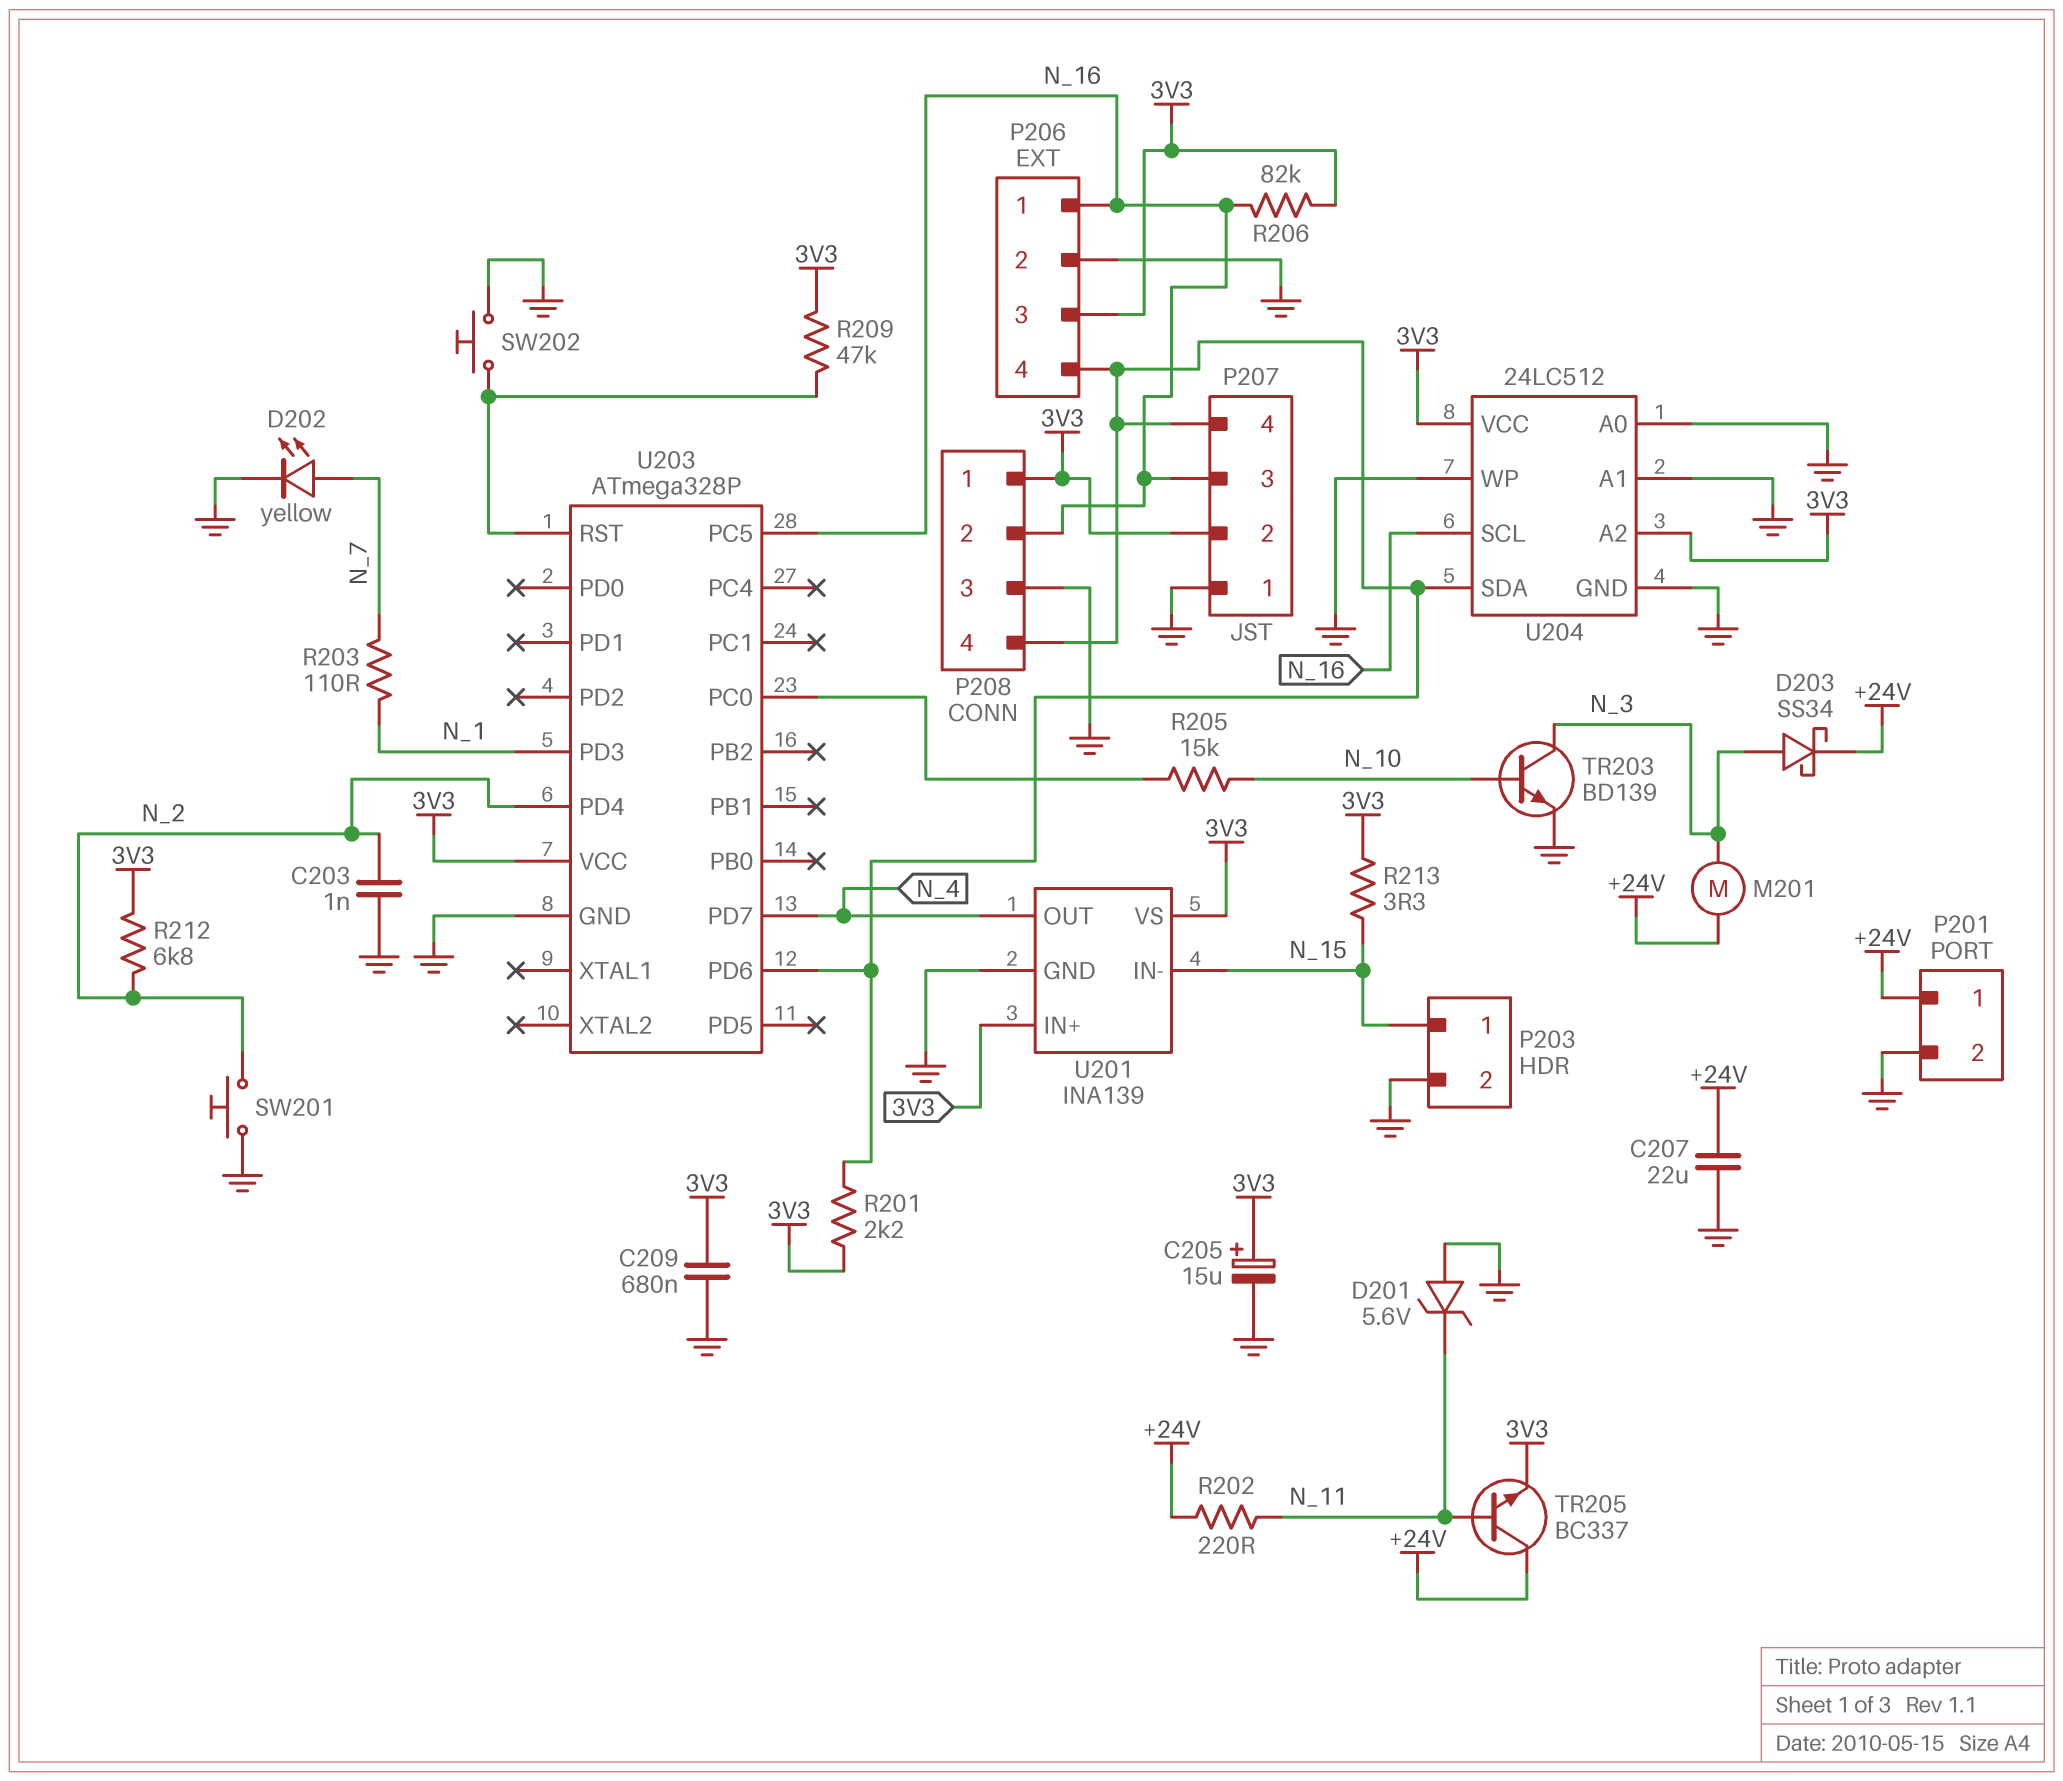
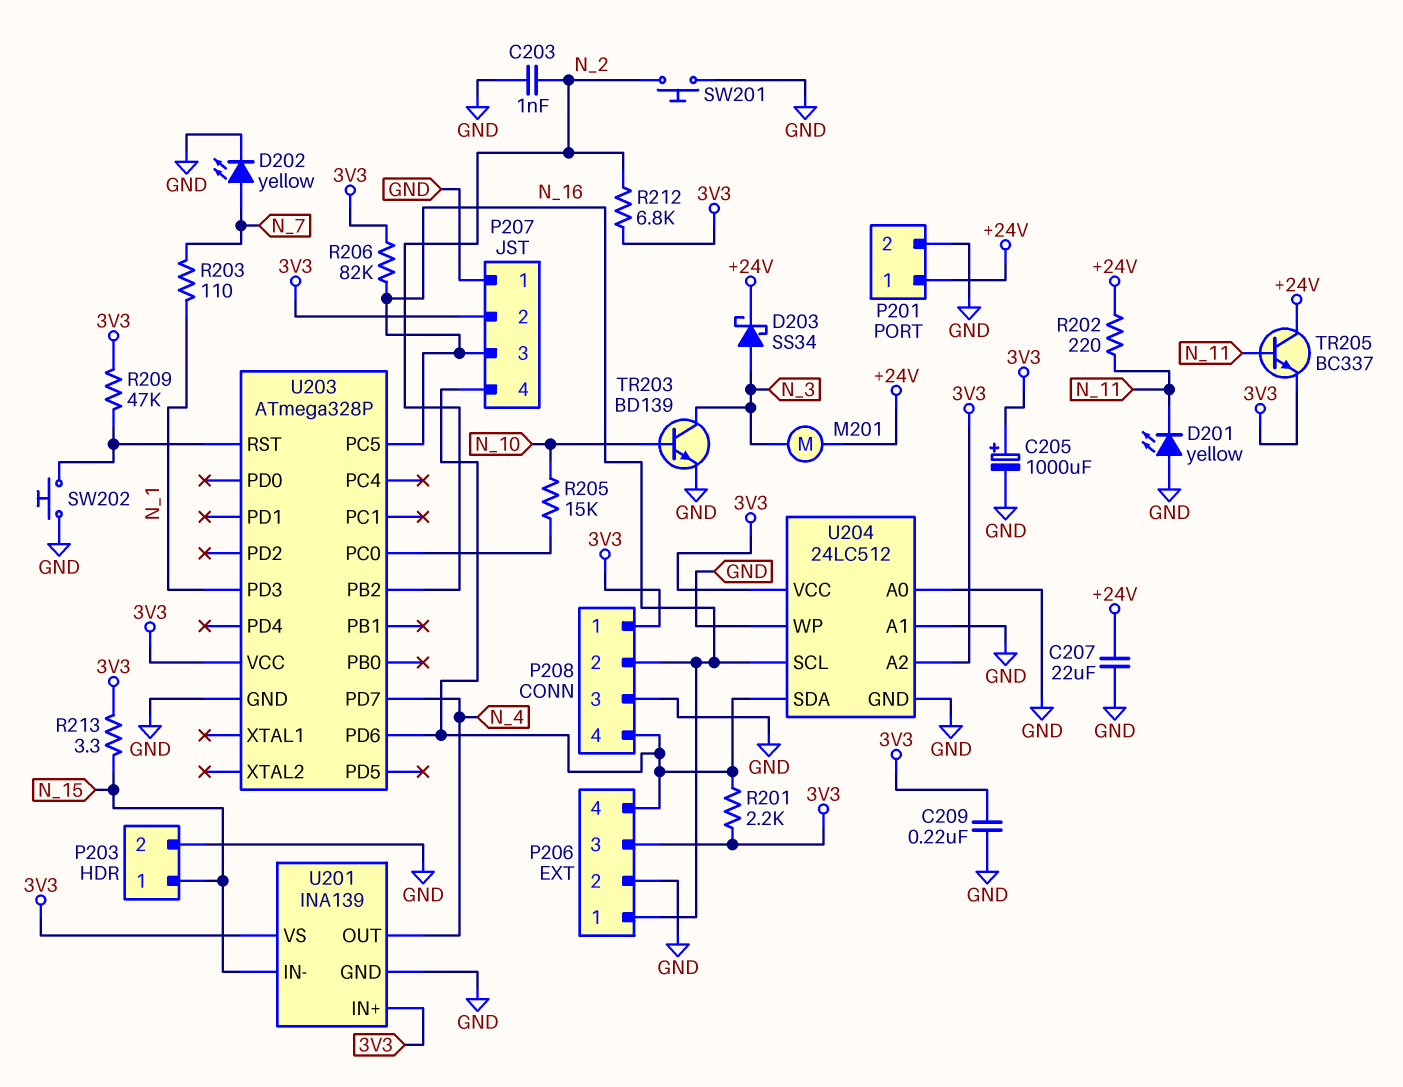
C205: 15uF (plus 3V3, minus GND) -> 1000uF (plus 3V3, minus GND)
C209: 680nF (3V3, GND) -> 220nF (3V3, GND)
D201: zener 5.6V (A GND, K N_11) -> LED yellow (A GND, K N_11)
U203 pin PB2: none -> N_2
U203 pin PD4: N_2 -> none

